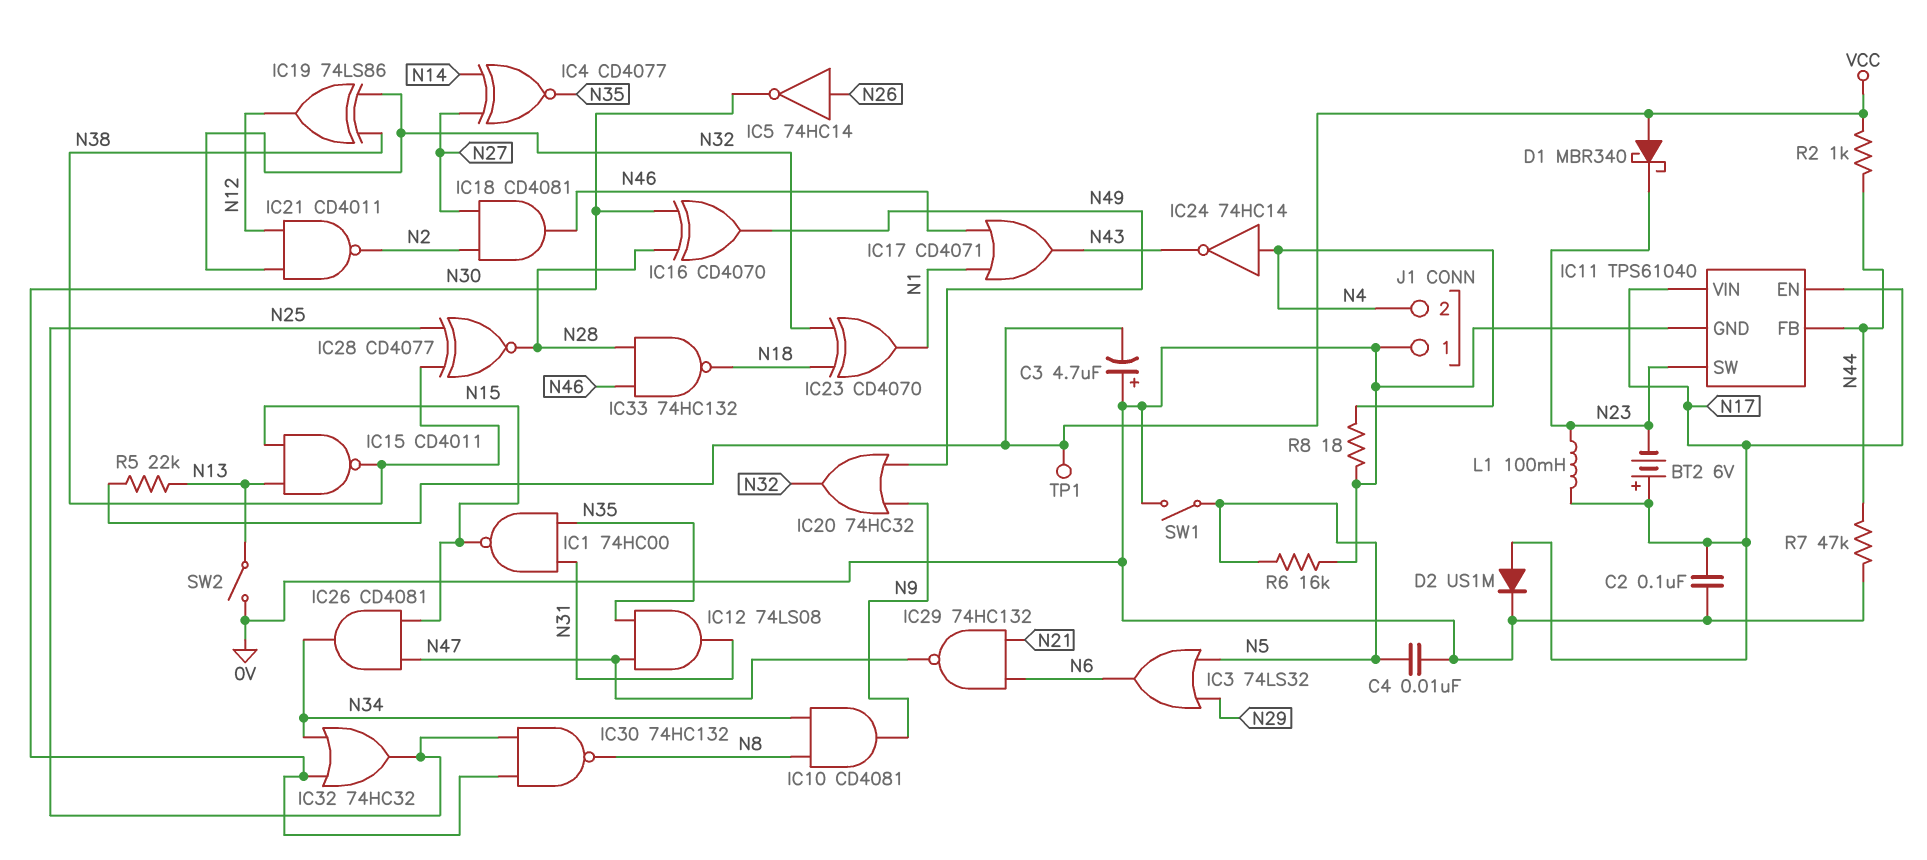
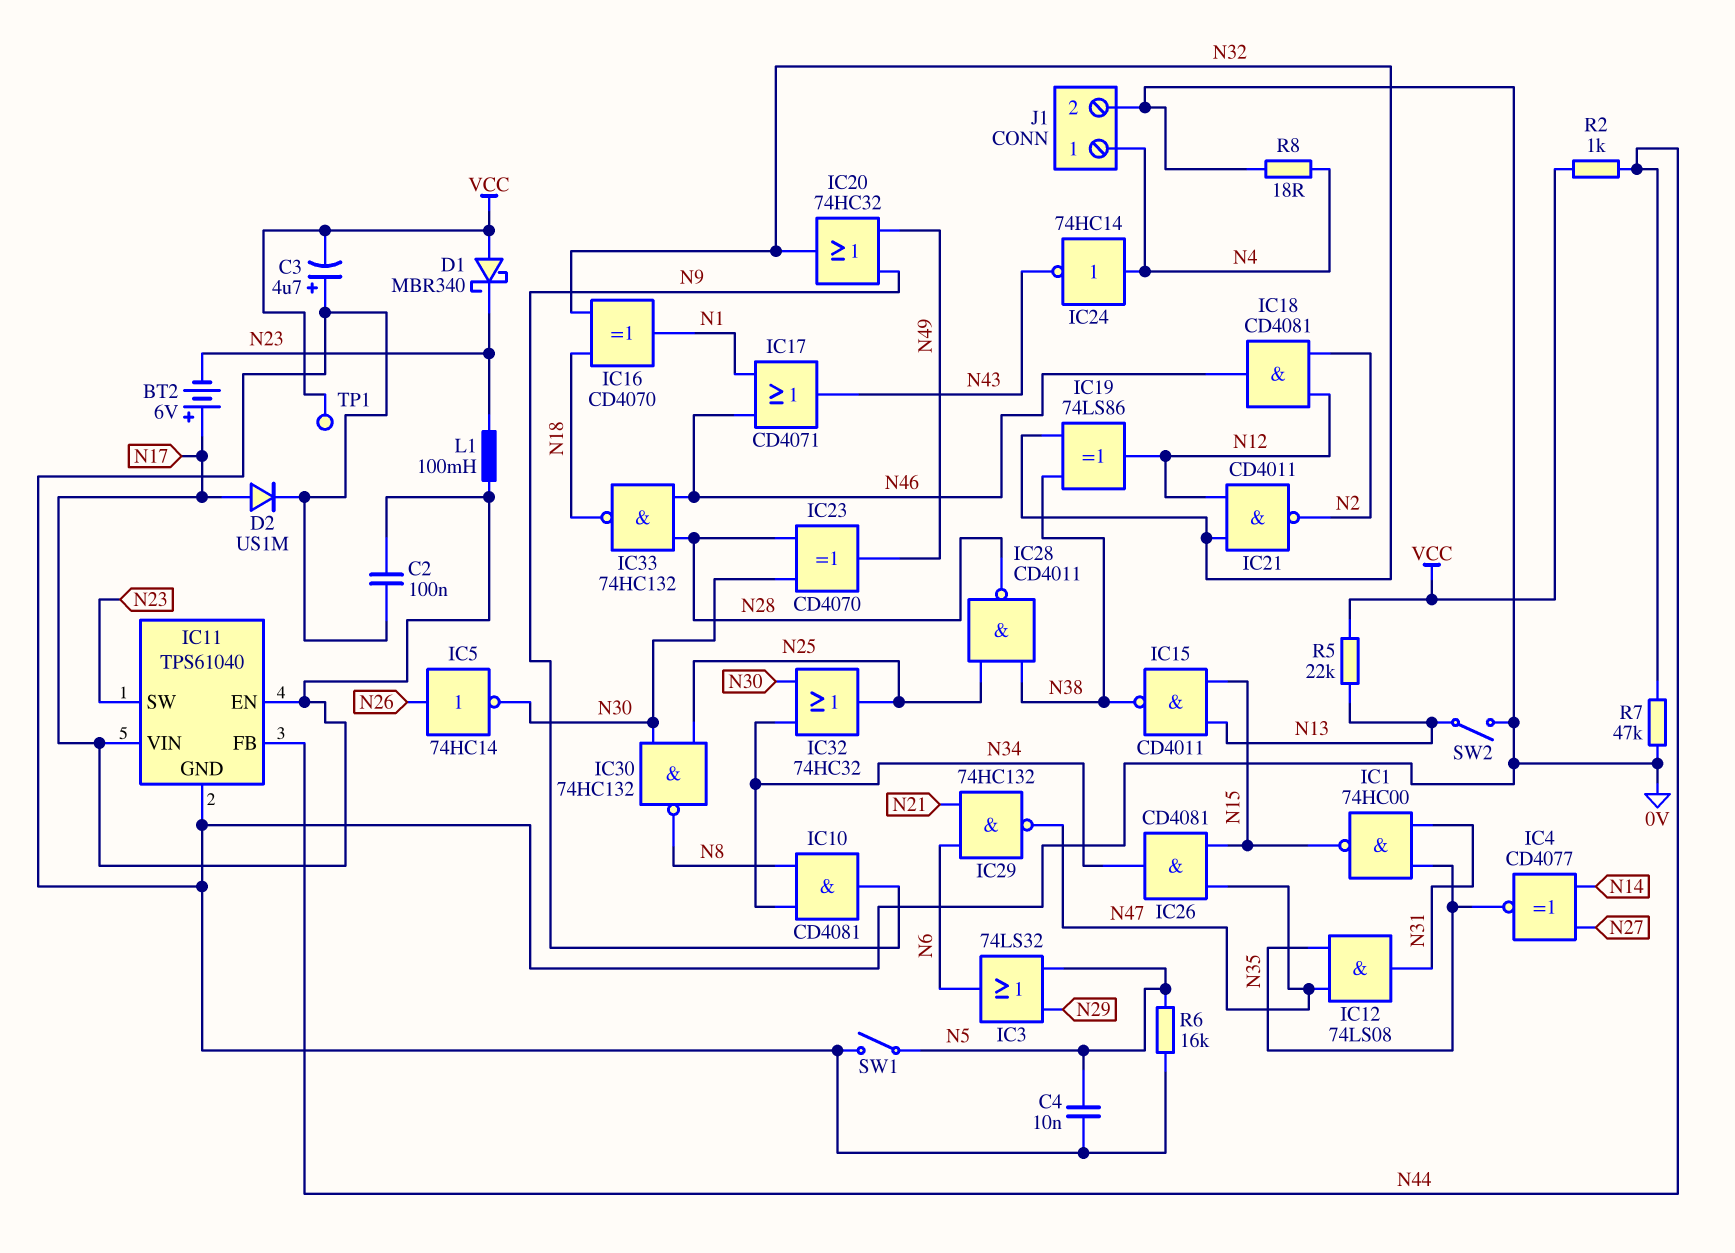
IC16: XOR CD4070 (in N28, in N30, out N49) -> XOR CD4070 (in N18, in N32, out N1)
IC18: AND CD4081 (in N2, in N27, out N46) -> AND CD4081 (in N2, in N12, out N46)
IC23: XOR CD4070 (in N18, in N32, out N1) -> XOR CD4070 (in N28, in N30, out N49)
IC28: XNOR CD4077 (in N25, in N38, out N28) -> NAND CD4011 (in N25, in N38, out N28)
J1 pin 1: 0V -> N4
J1 pin 2: N4 -> 0V

